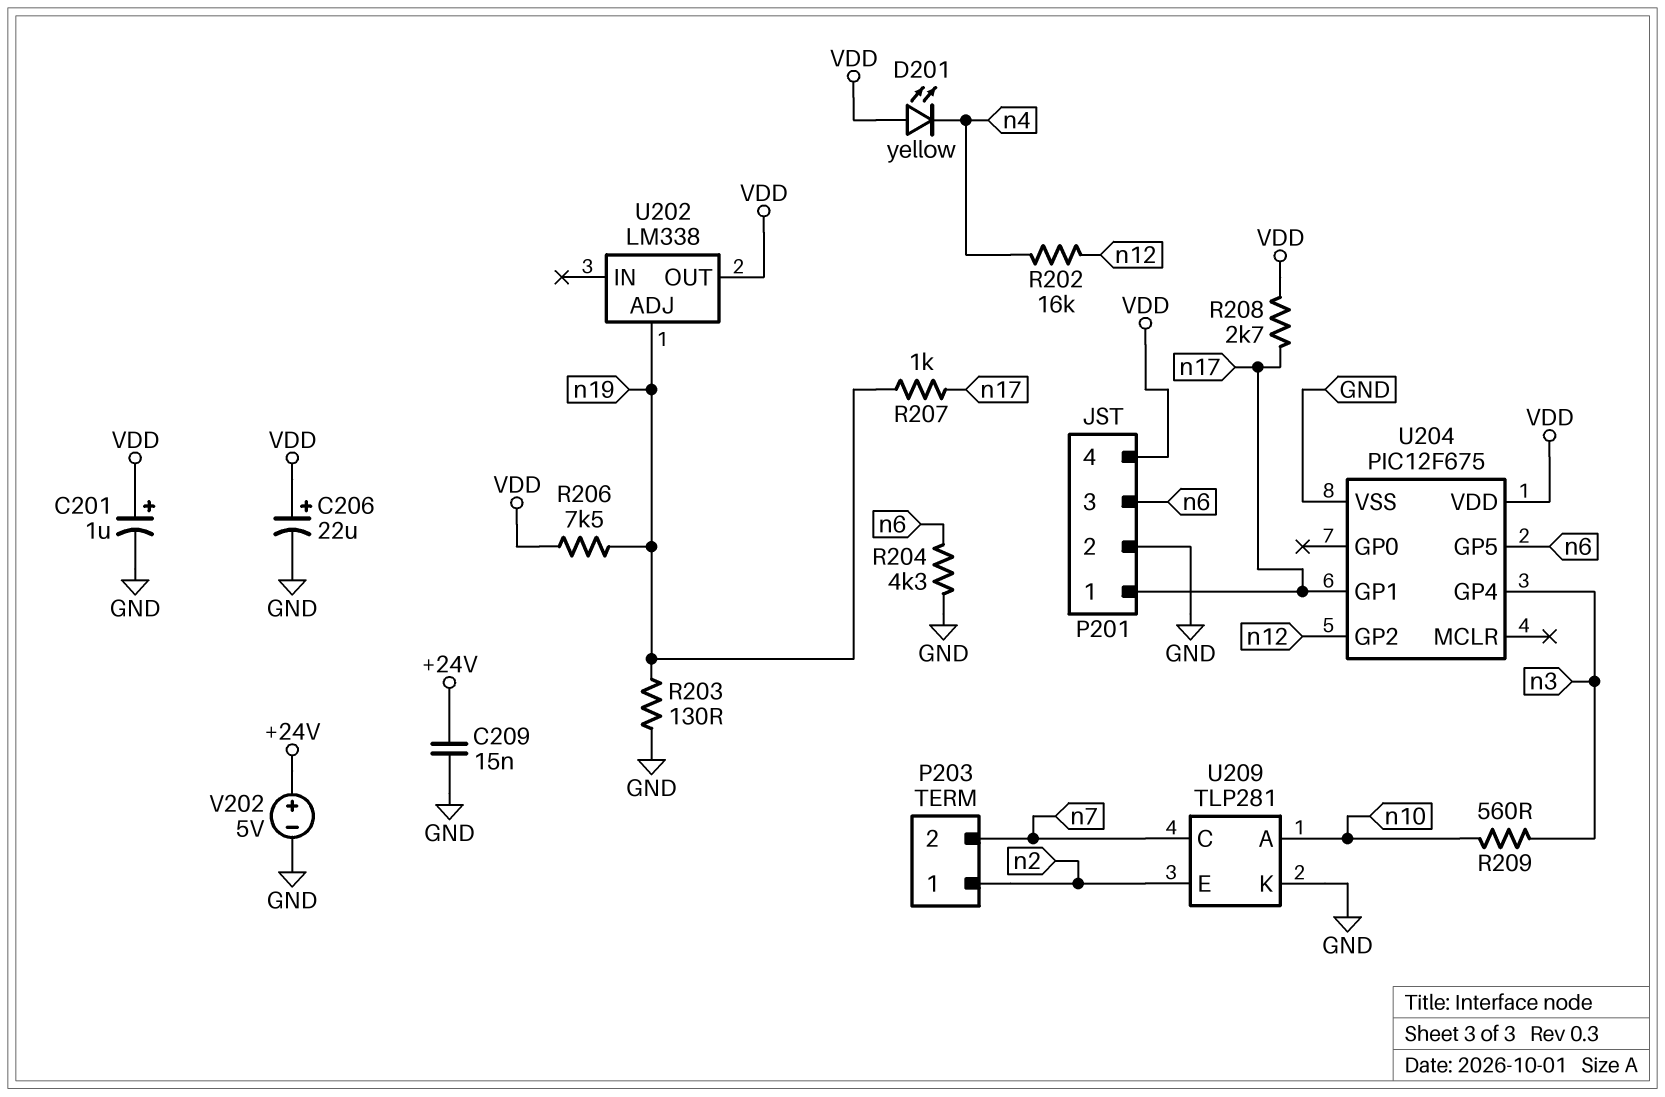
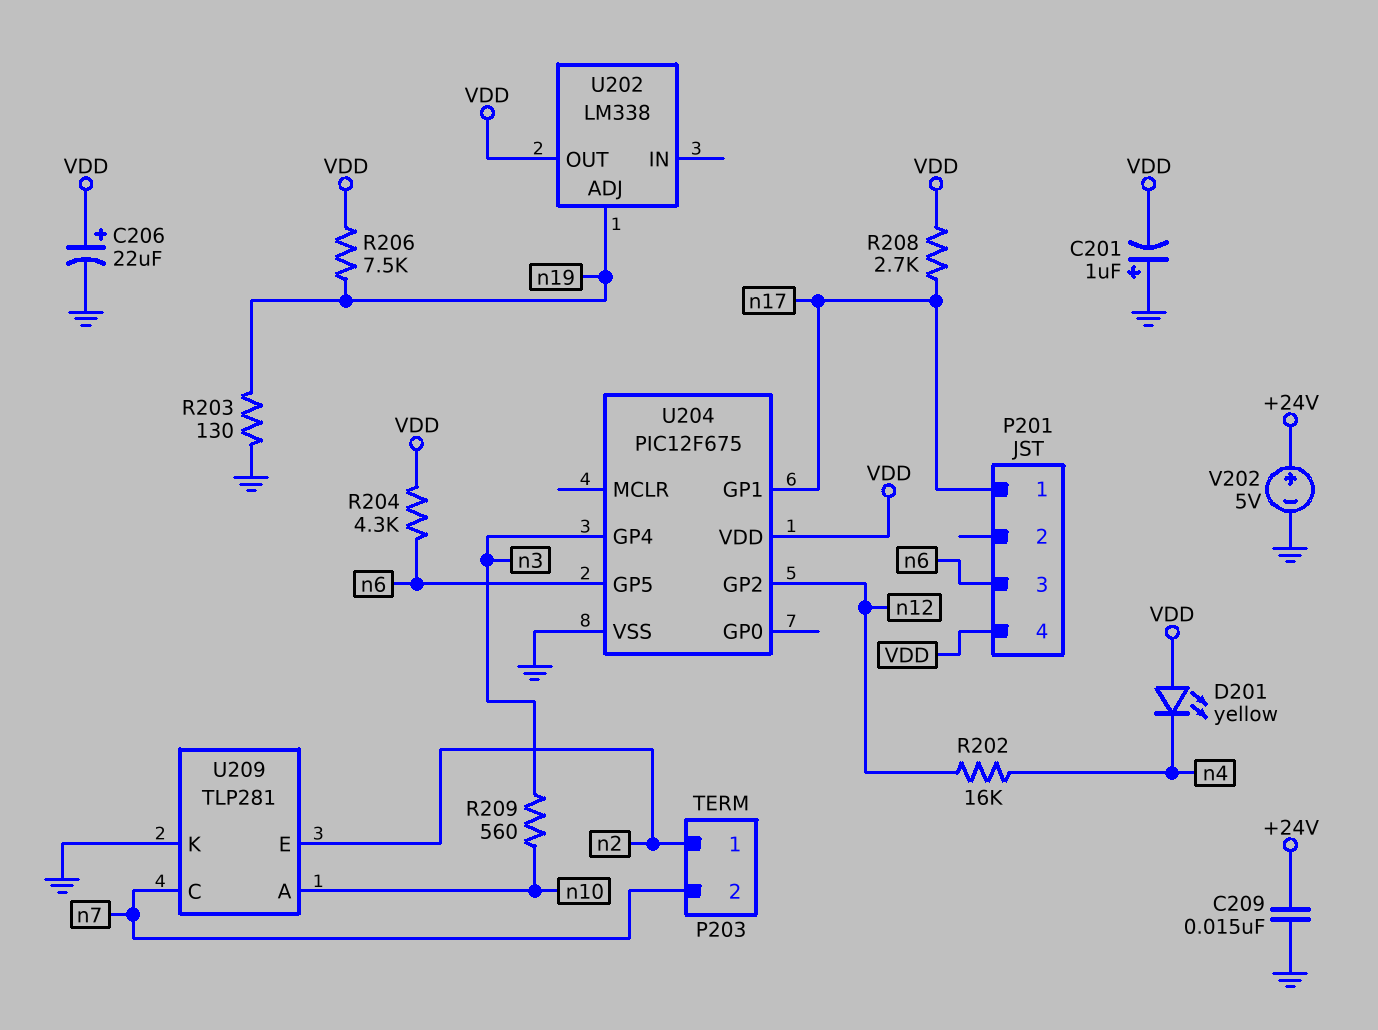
C201: 1uF (plus VDD, minus GND) -> 1uF (plus GND, minus VDD)
P201 pin 2: GND -> none
R204: 4.3k (GND, n6) -> 4.3k (VDD, n6)
R207: 1k (n17, n19) -> none

